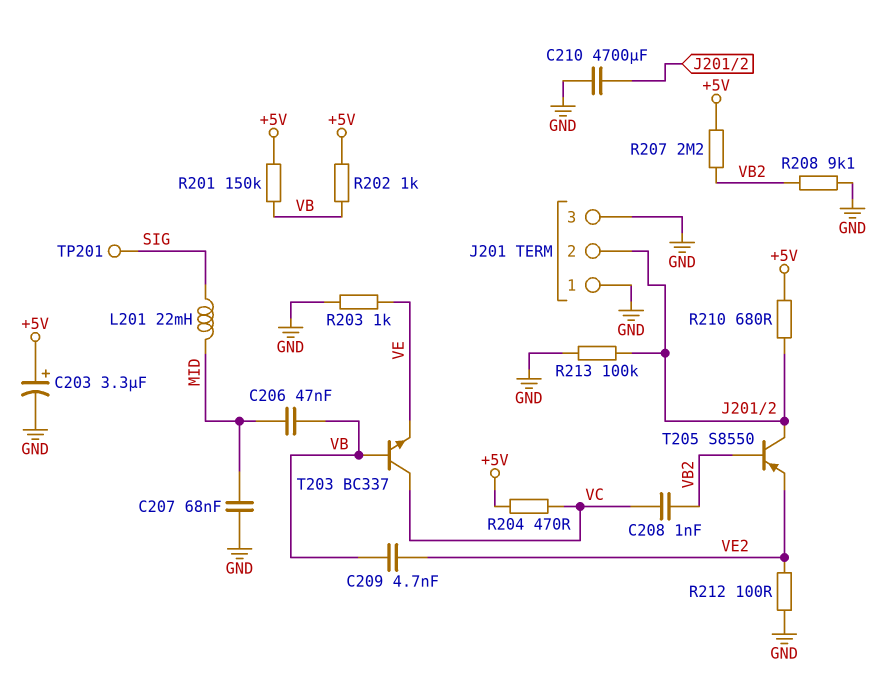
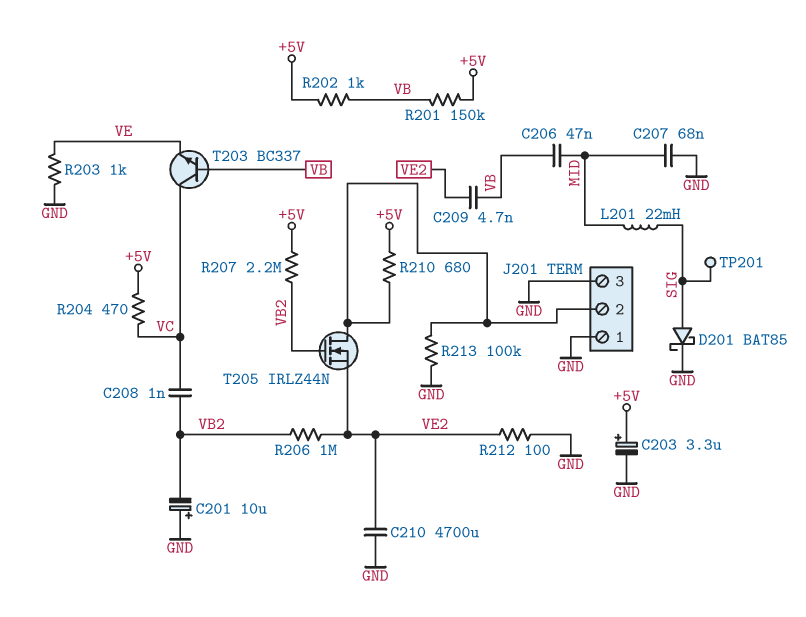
C201: none -> 10uF (plus GND, minus VB2)
C210: 4700uF (GND, J201/2) -> 4700uF (GND, VE2)
D201: none -> schottky BAT85 (A SIG, K GND)
R206: none -> 1M (VB2, VE2)
R208: 9.1k (GND, VB2) -> none
T205: PNP S8550 (B VB2, C J201/2, E VE2) -> NMOS IRLZ44N (G VB2, D J201/2, S VE2)

